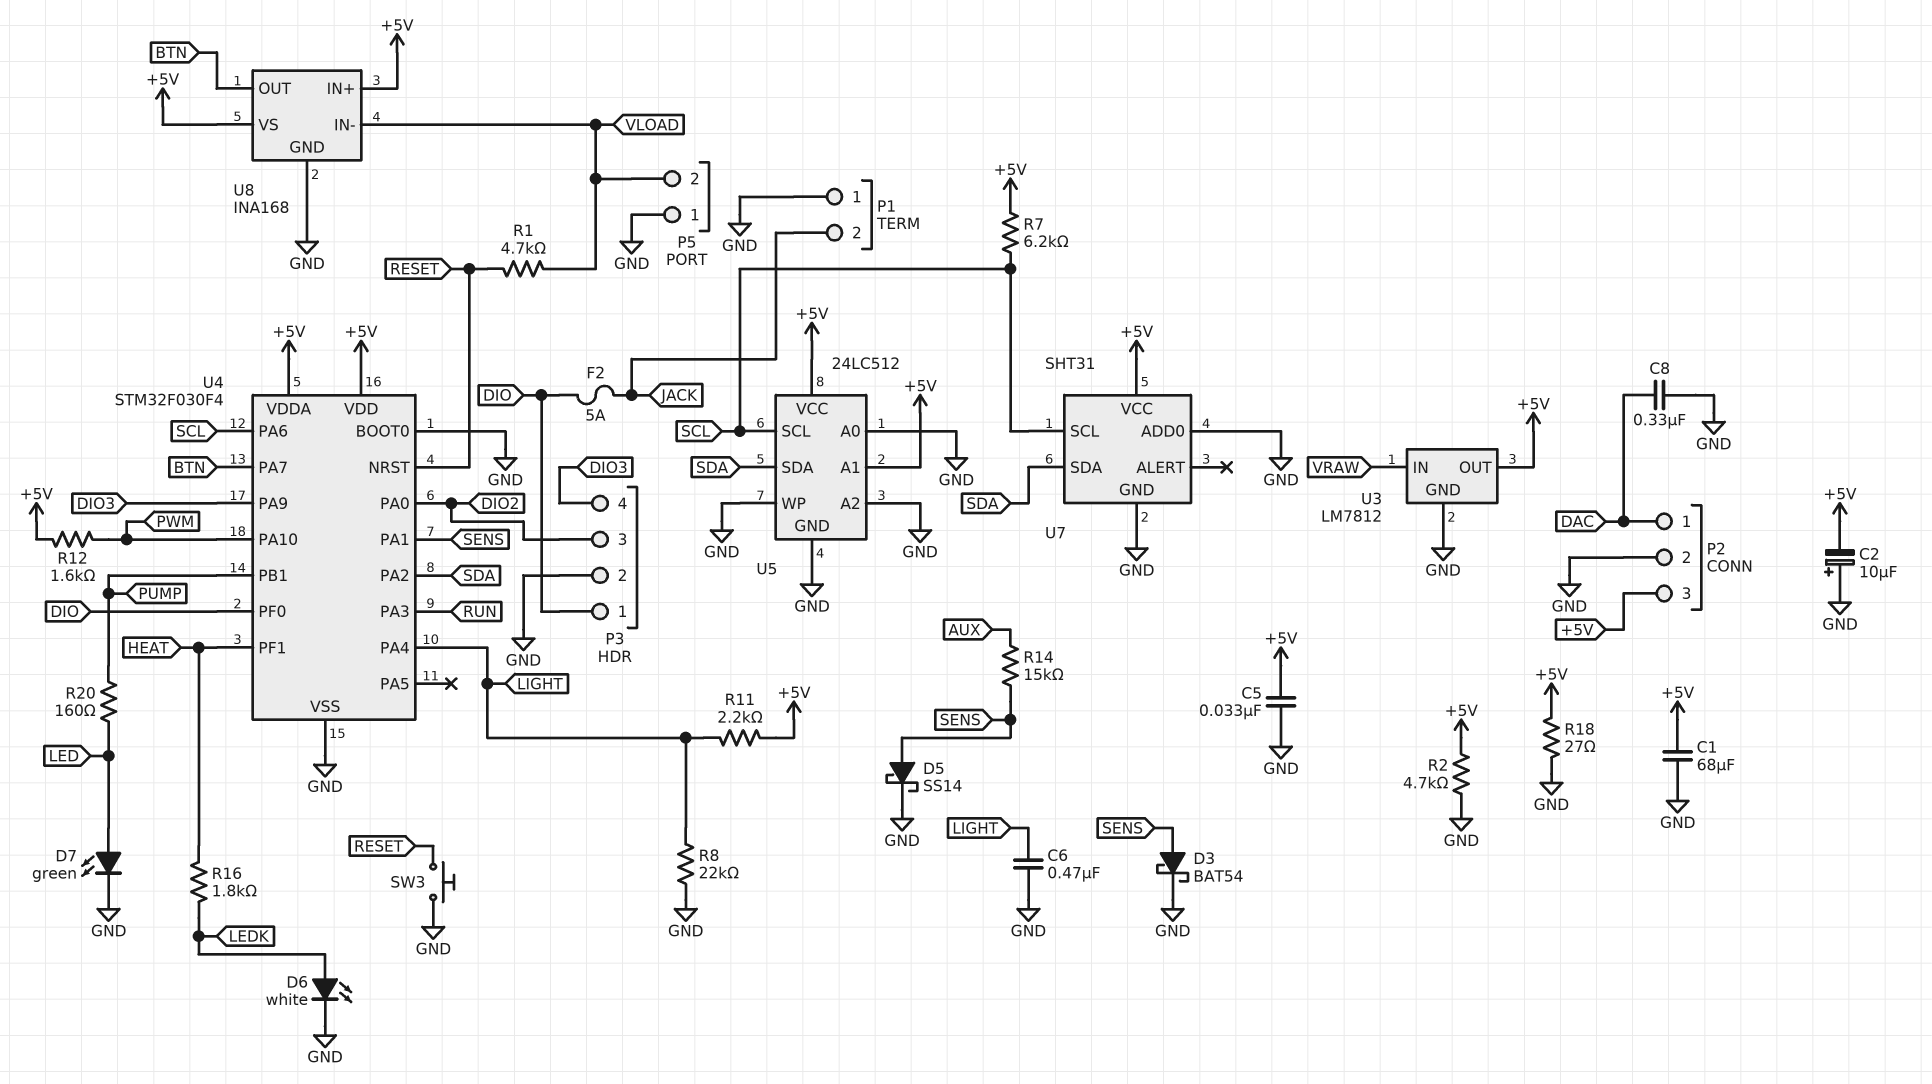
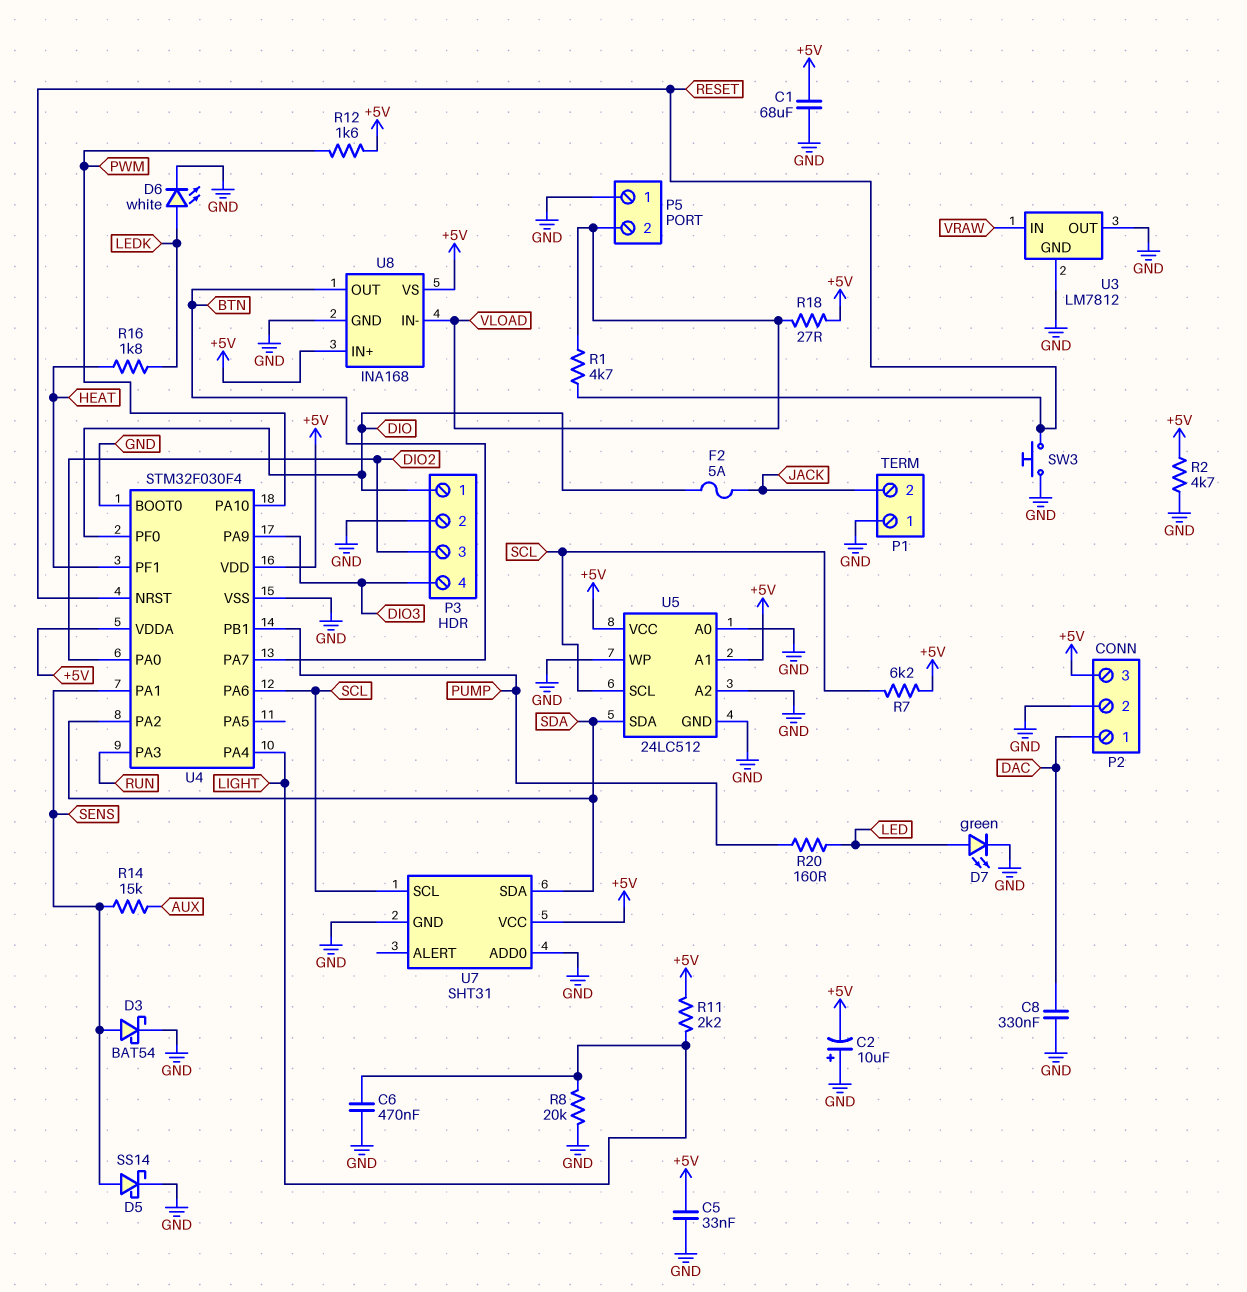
R8: 22k (GND, LIGHT) -> 20k (GND, LIGHT)
R18: 27 (+5V, GND) -> 27 (+5V, VLOAD)
U3 pin OUT: +5V -> GND

